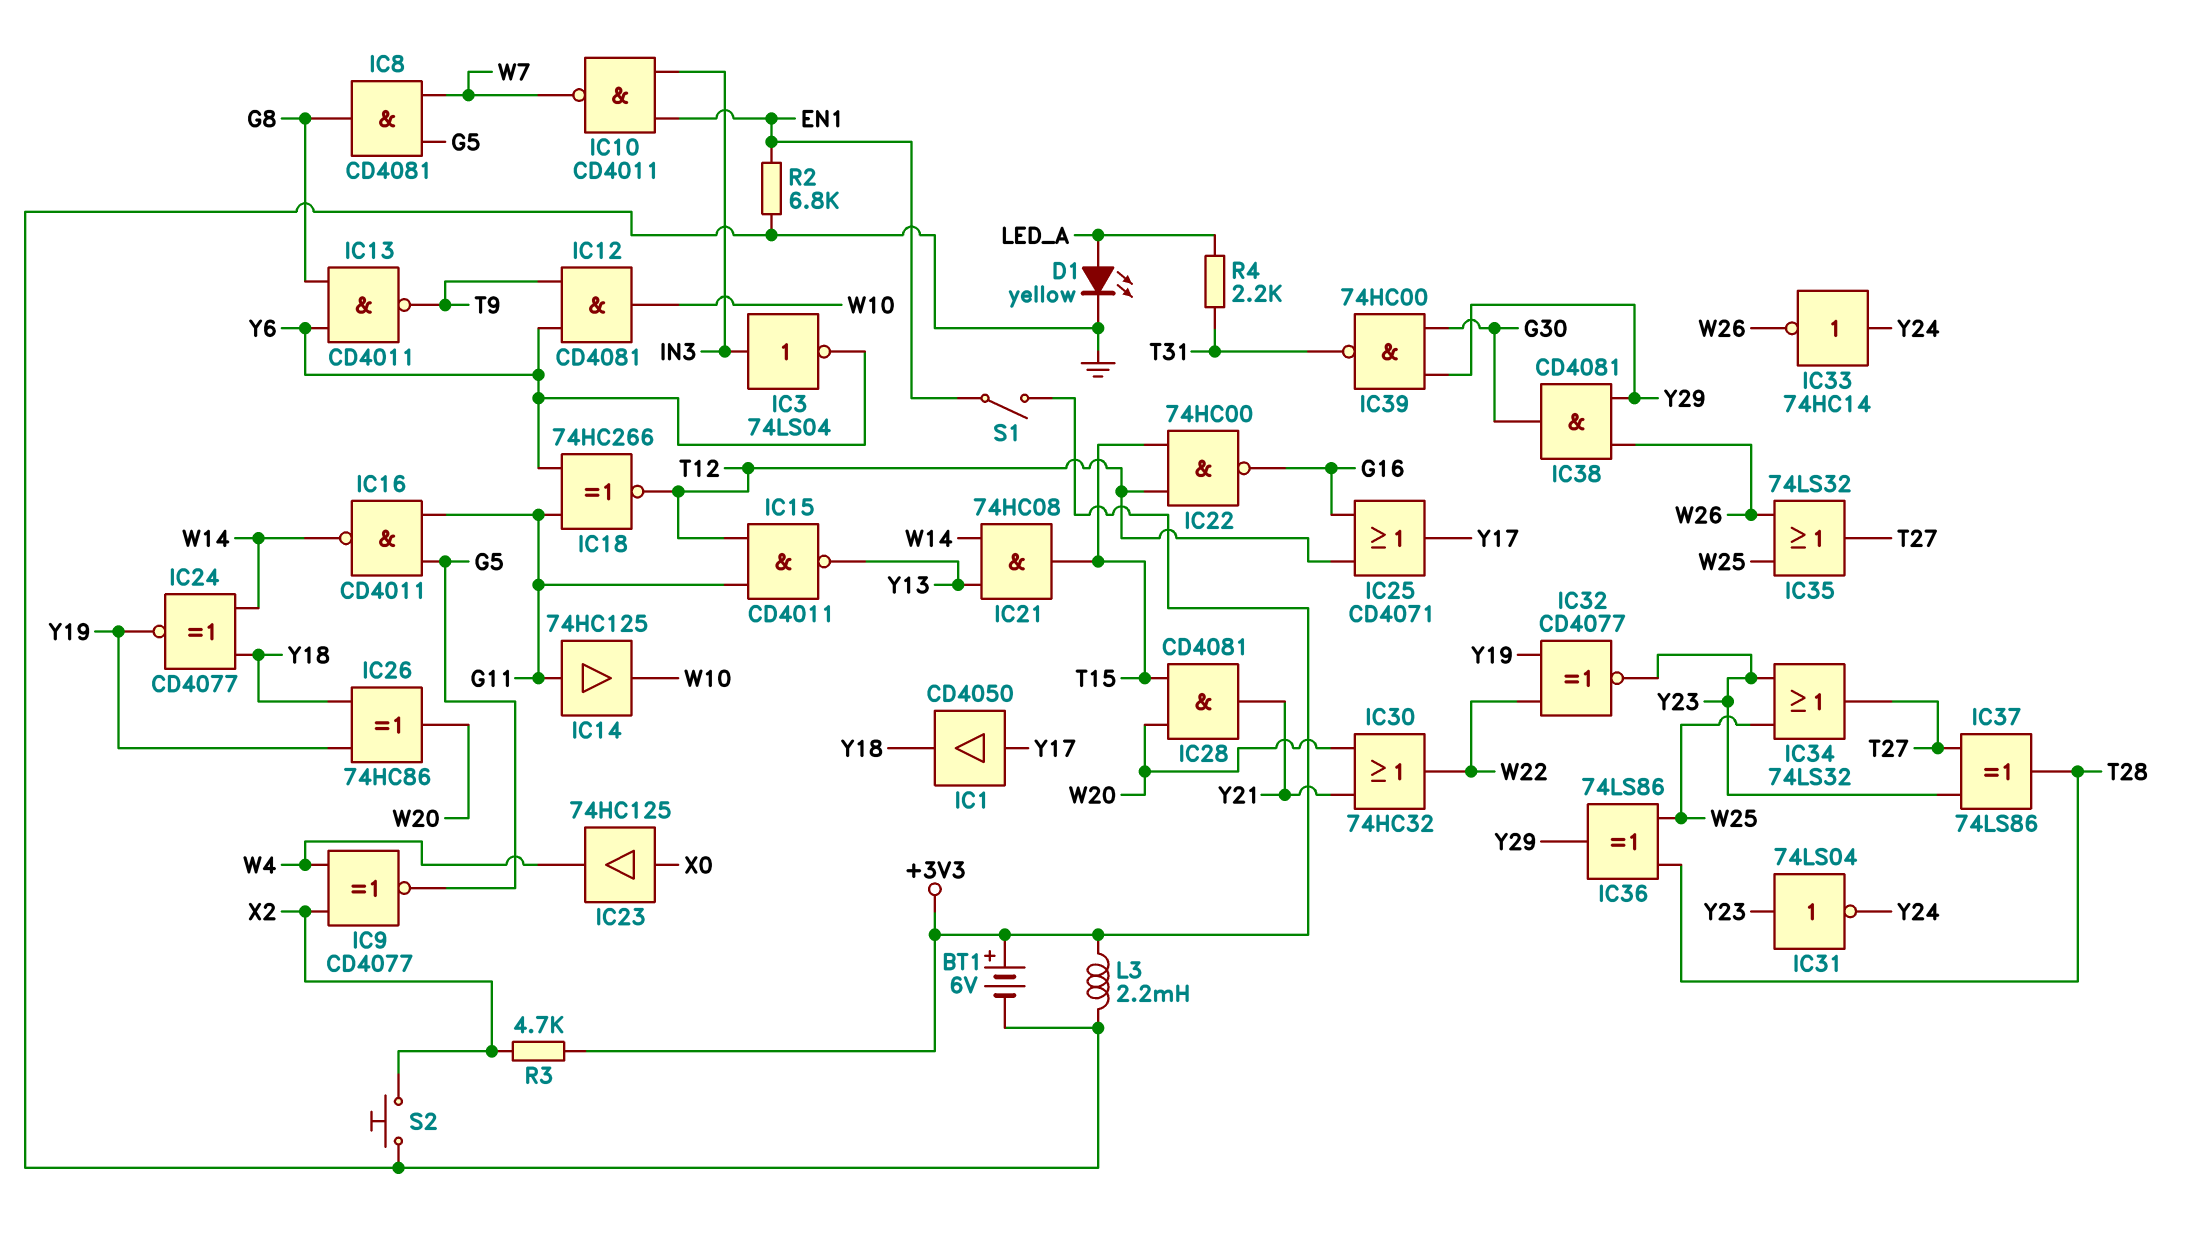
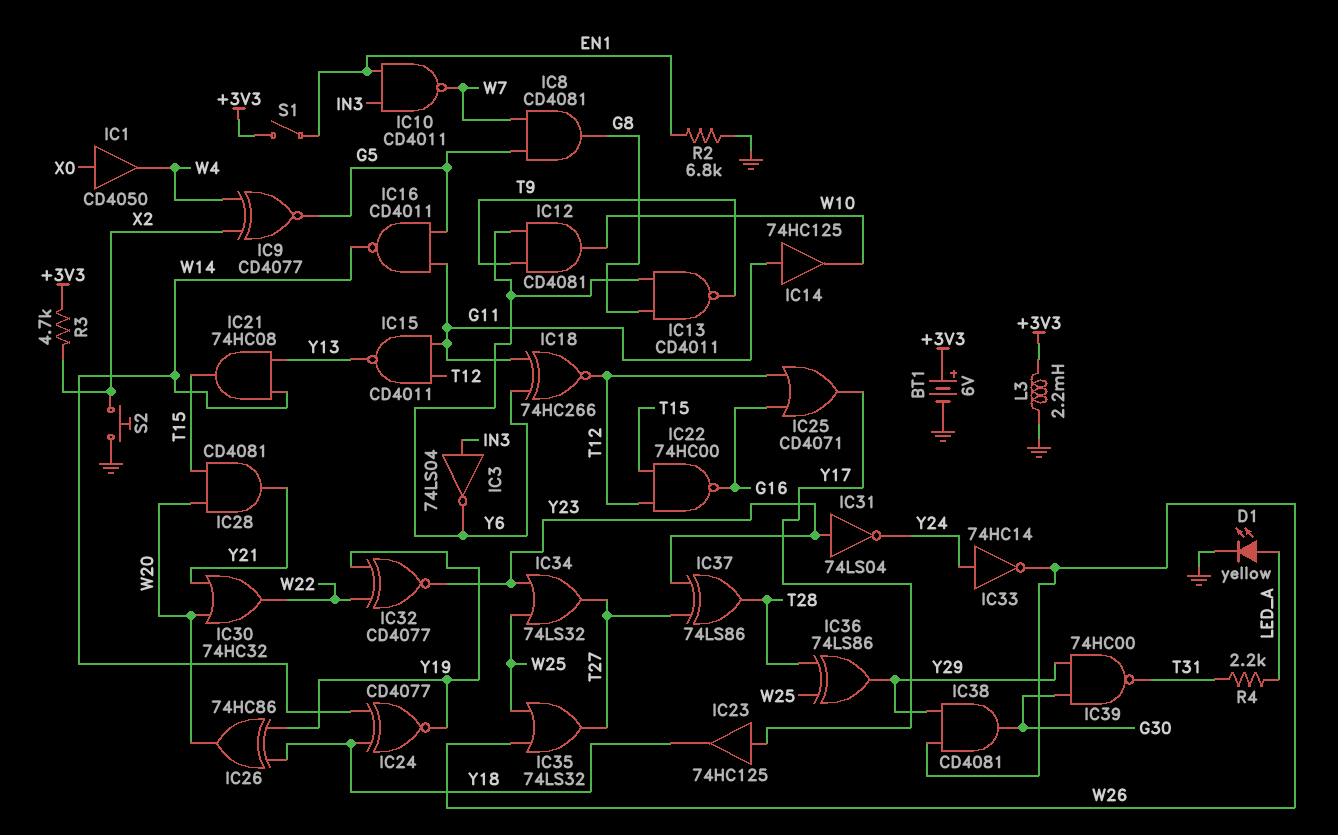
IC1: buffer CD4050 (in Y17, out Y18) -> buffer CD4050 (in X0, out W4)
IC23: buffer 74HC125 (in X0, out W4) -> buffer 74HC125 (in Y17, out Y18)

